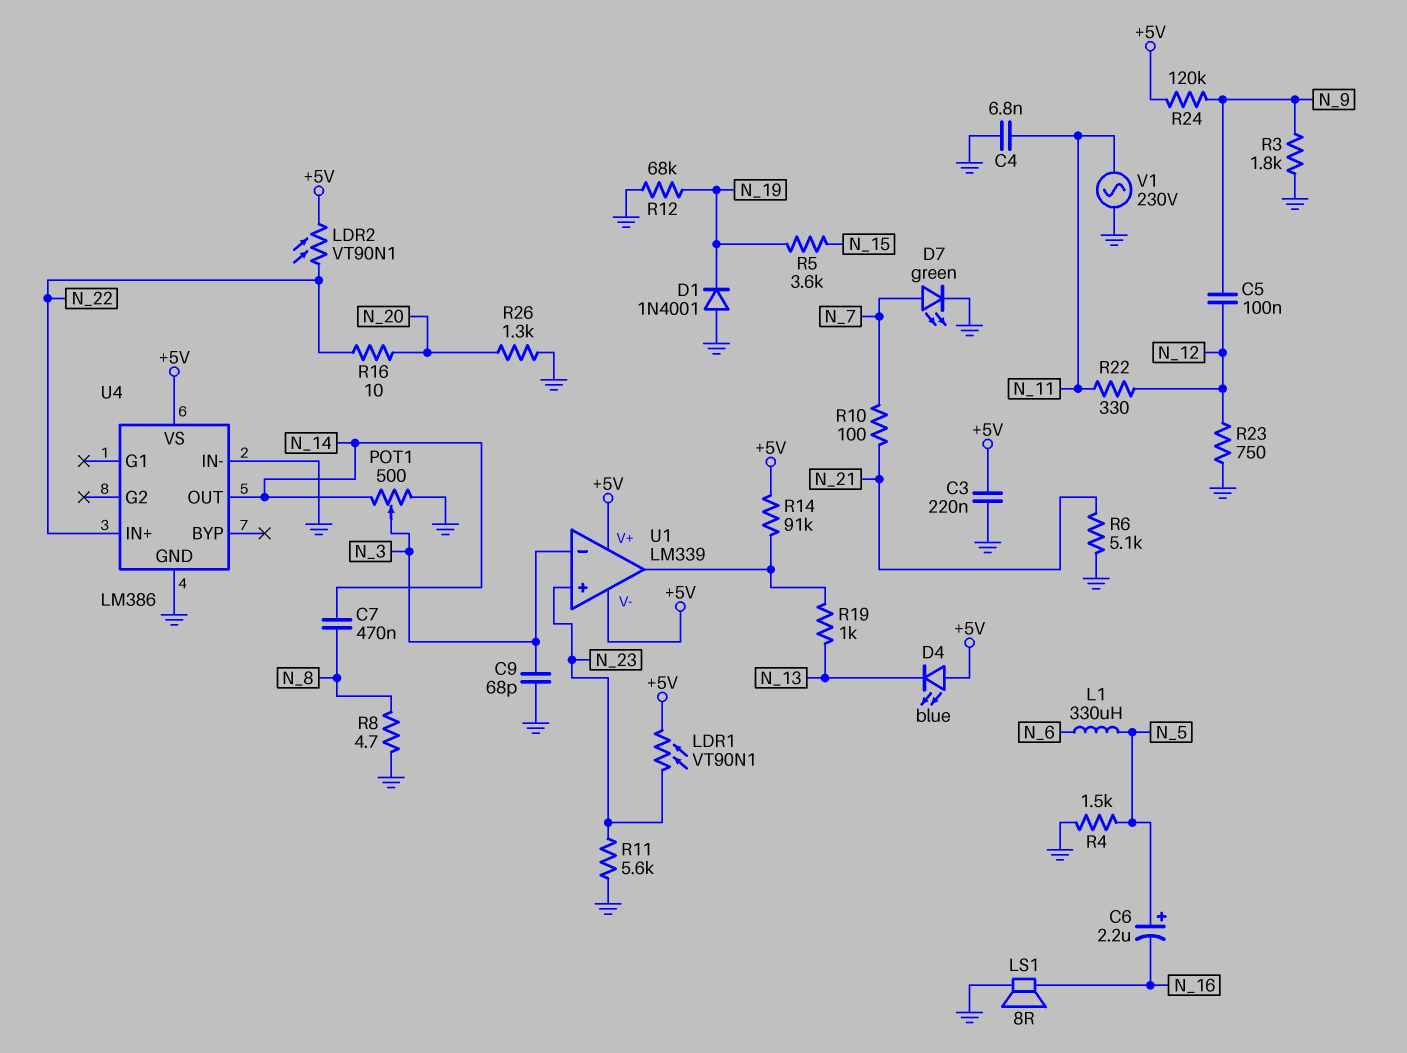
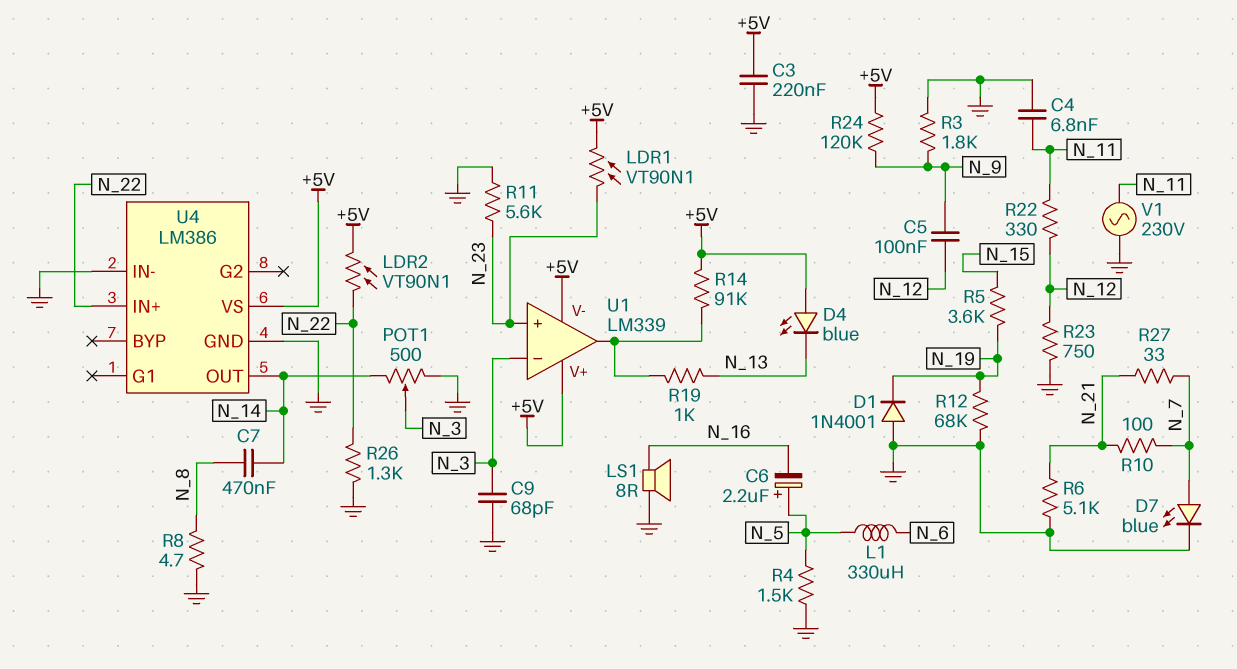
D7: LED green (A N_7, K GND) -> LED blue (A N_7, K GND)
R16: 10 (N_20, N_22) -> none
R26: 1.3k (GND, N_20) -> 1.3k (GND, N_22)
R27: none -> 33 (N_7, N_21)

